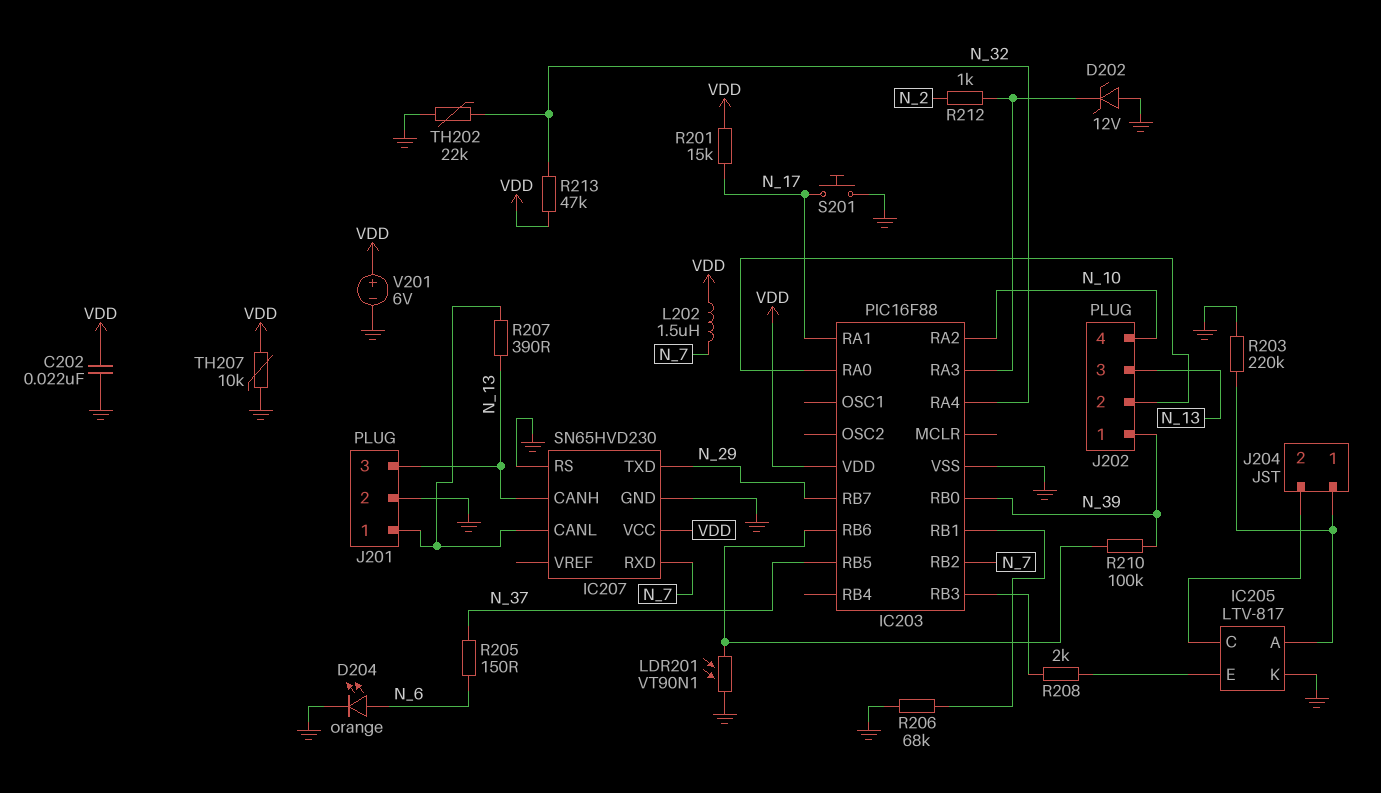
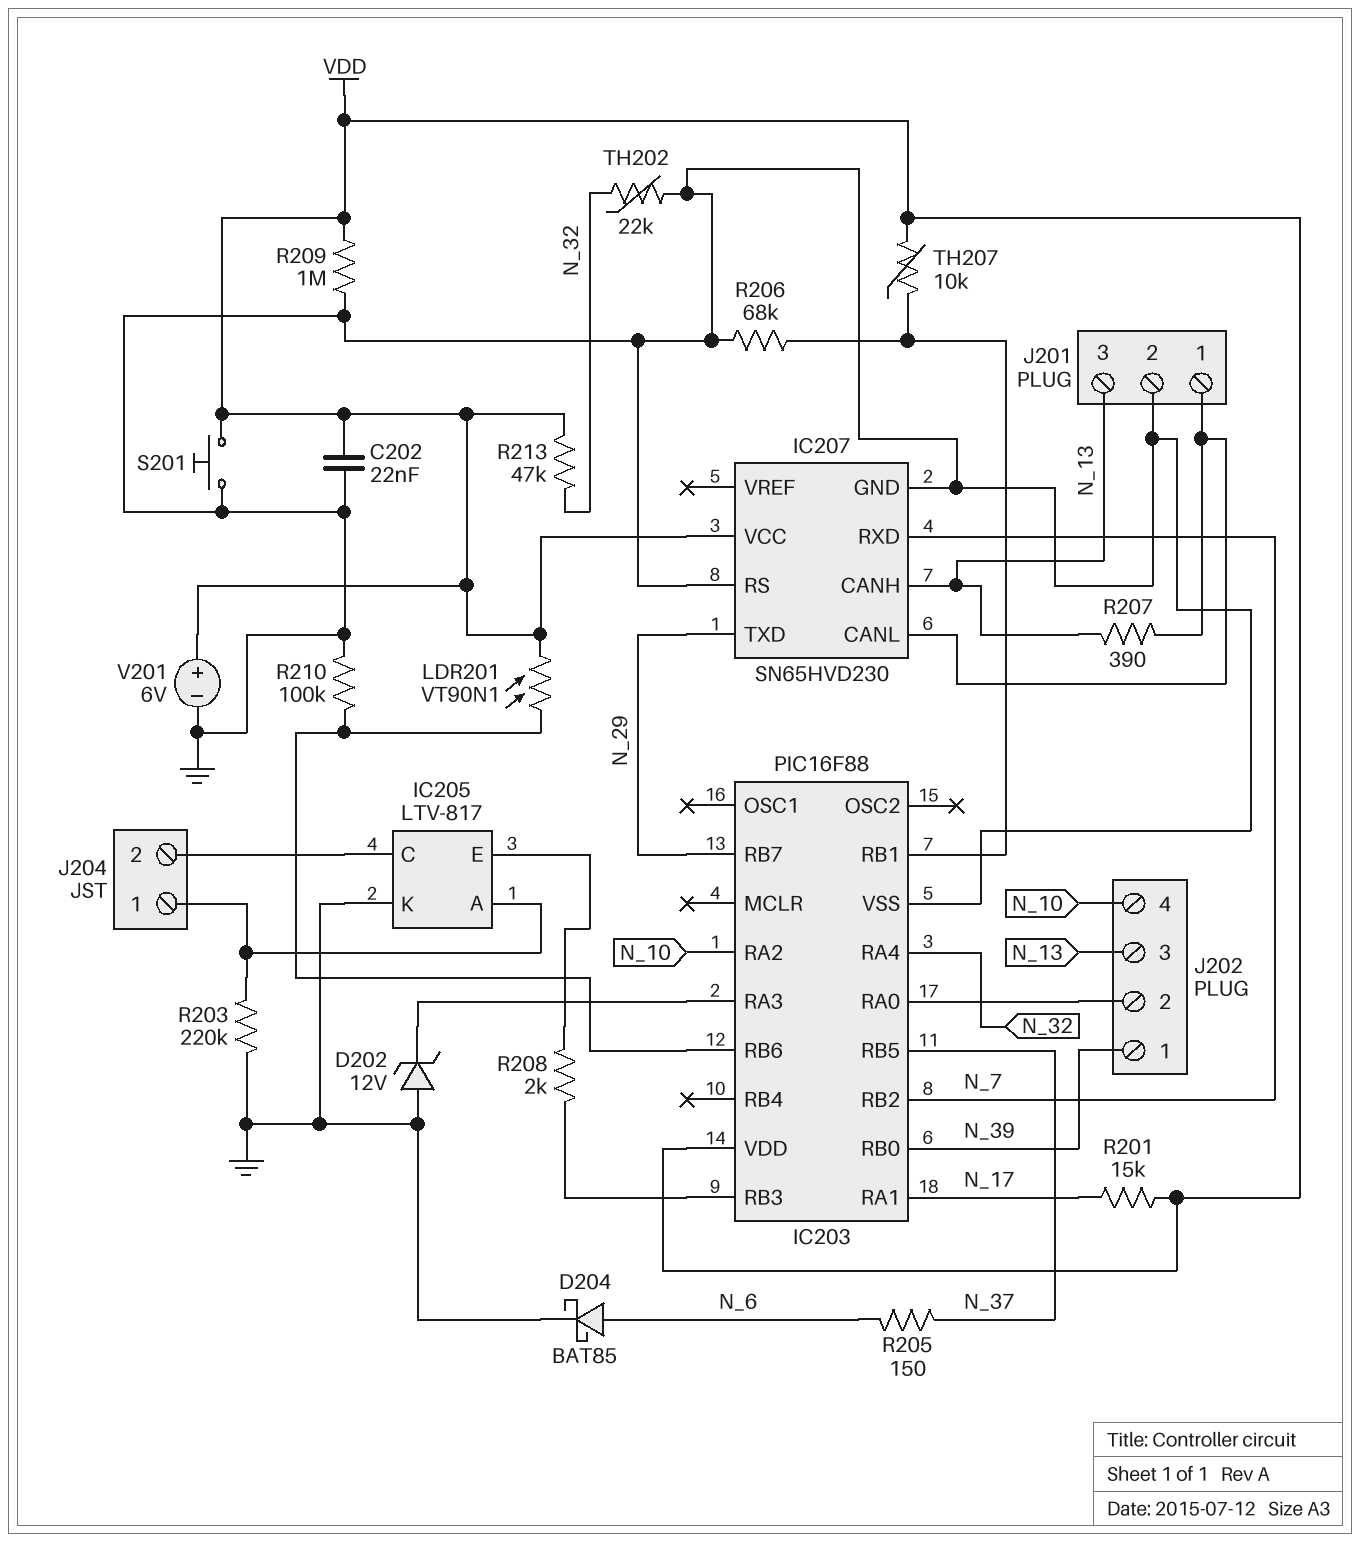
D204: LED orange (A N_6, K GND) -> schottky BAT85 (A N_6, K GND)
L202: 1.5uH (N_7, VDD) -> none
LDR201: VT90N1 (GND, IC203/RB6) -> VT90N1 (IC203/RB6, VDD)
R209: none -> 1M (GND, VDD)
R210: 100k (IC203/RB6, N_39) -> 100k (GND, IC203/RB6)
R212: 1k (IC203/RA3, N_2) -> none
S201: button (GND, N_17) -> button (GND, VDD)
TH207: 10k (GND, VDD) -> 10k (IC203/RB1, VDD)

